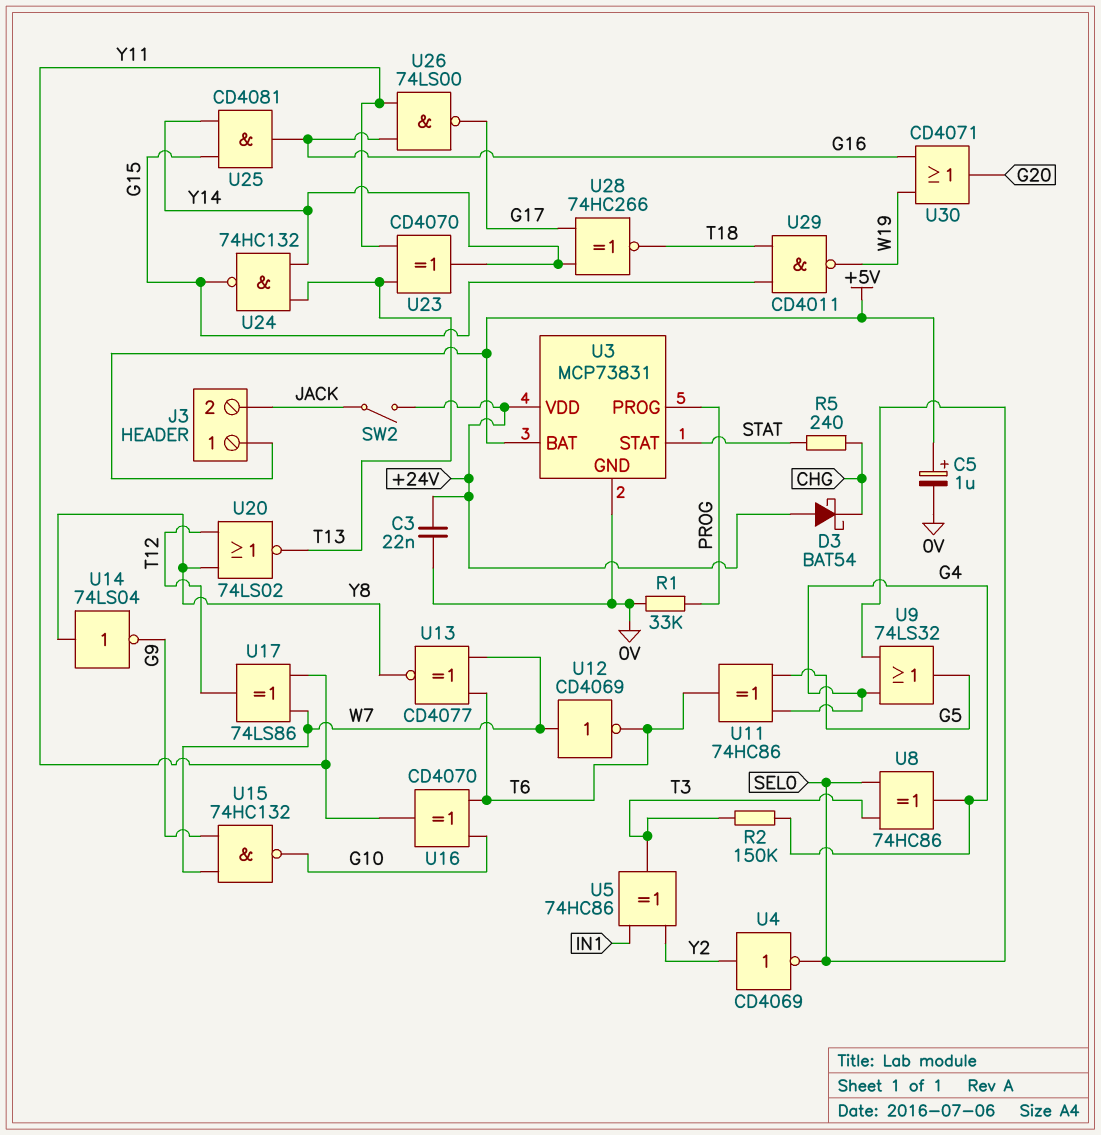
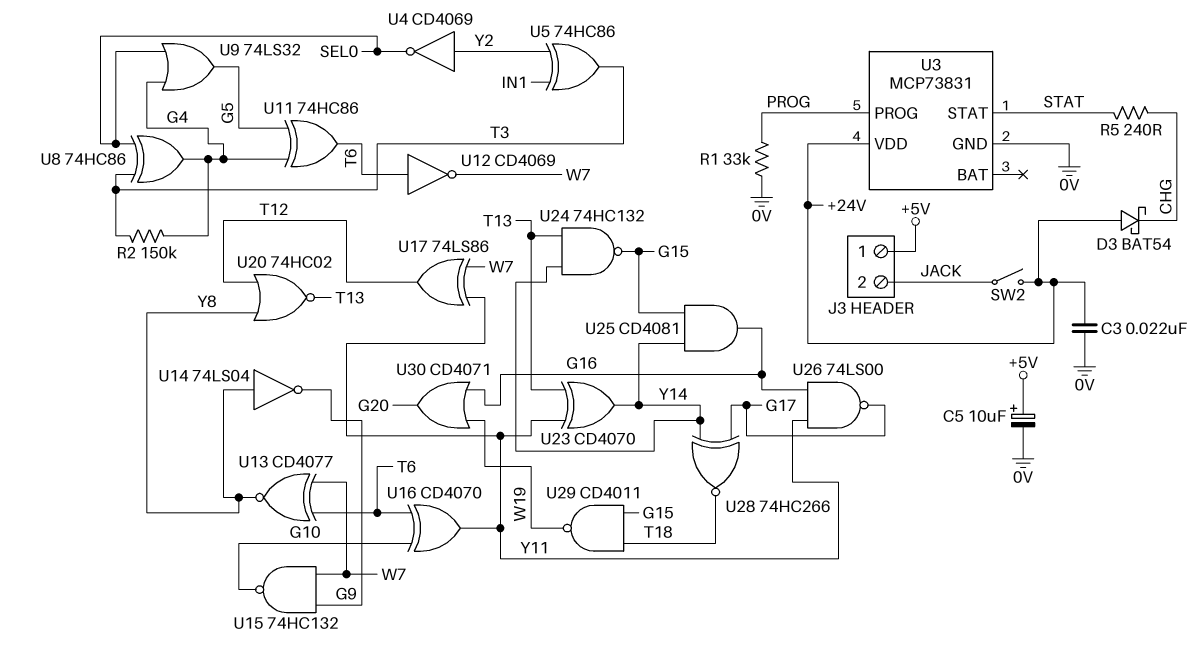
C5: 1uF (plus +5V, minus 0V) -> 10uF (plus +5V, minus 0V)
U3 pin BAT: +5V -> none
U12: NOT CD4069 (in W7, out T6) -> NOT CD4069 (in T6, out W7)
U20: NOR 74LS02 (in T12, in Y8, out T13) -> NOR 74HC02 (in T12, in Y8, out T13)

